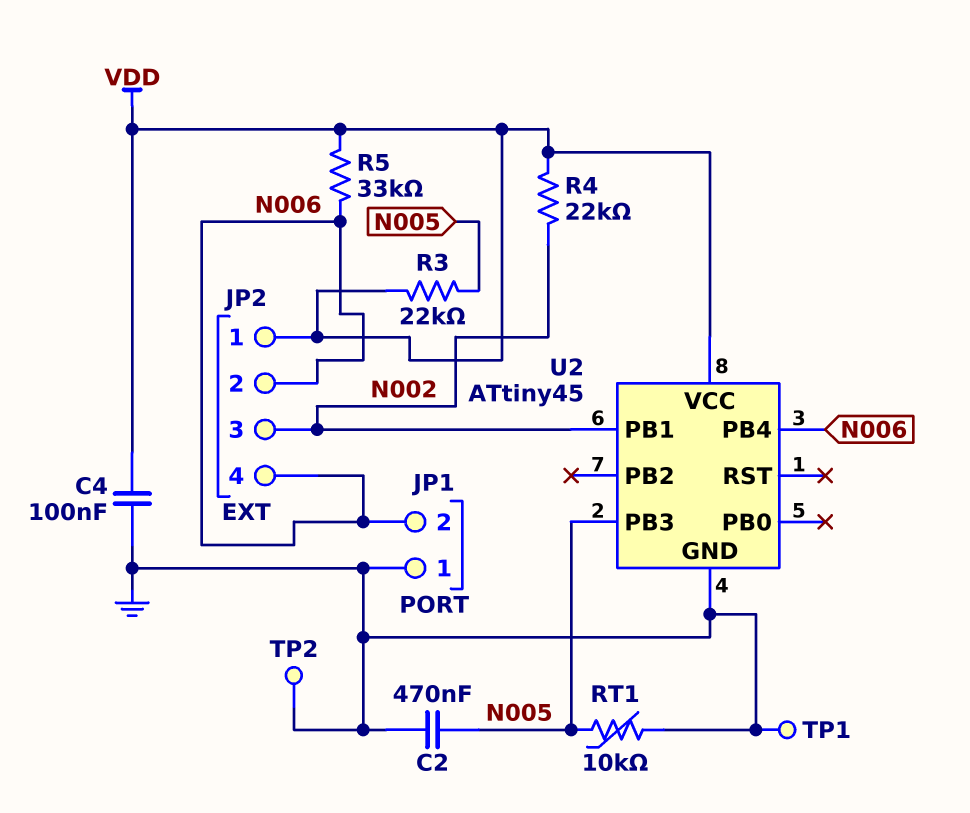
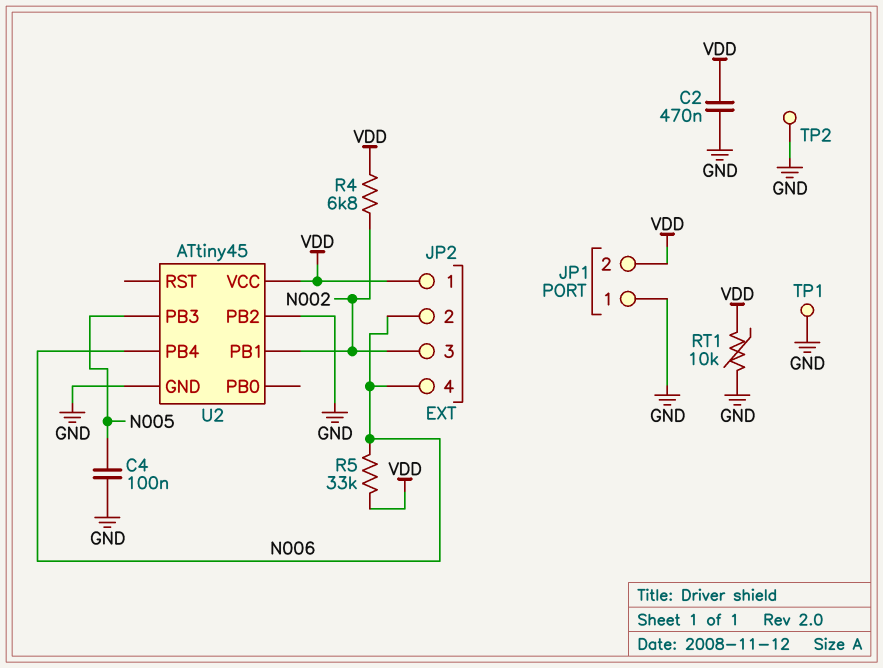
C2: 470nF (GND, N005) -> 470nF (GND, VDD)
C4: 100nF (GND, VDD) -> 100nF (GND, N005)
JP1 pin 2: N006 -> VDD
R3: 22k (N005, VDD) -> none
R4: 22k (N002, VDD) -> 6.8k (N002, VDD)
RT1: 10k (GND, N005) -> 10k (GND, VDD)
U2 pin PB2: none -> GND

